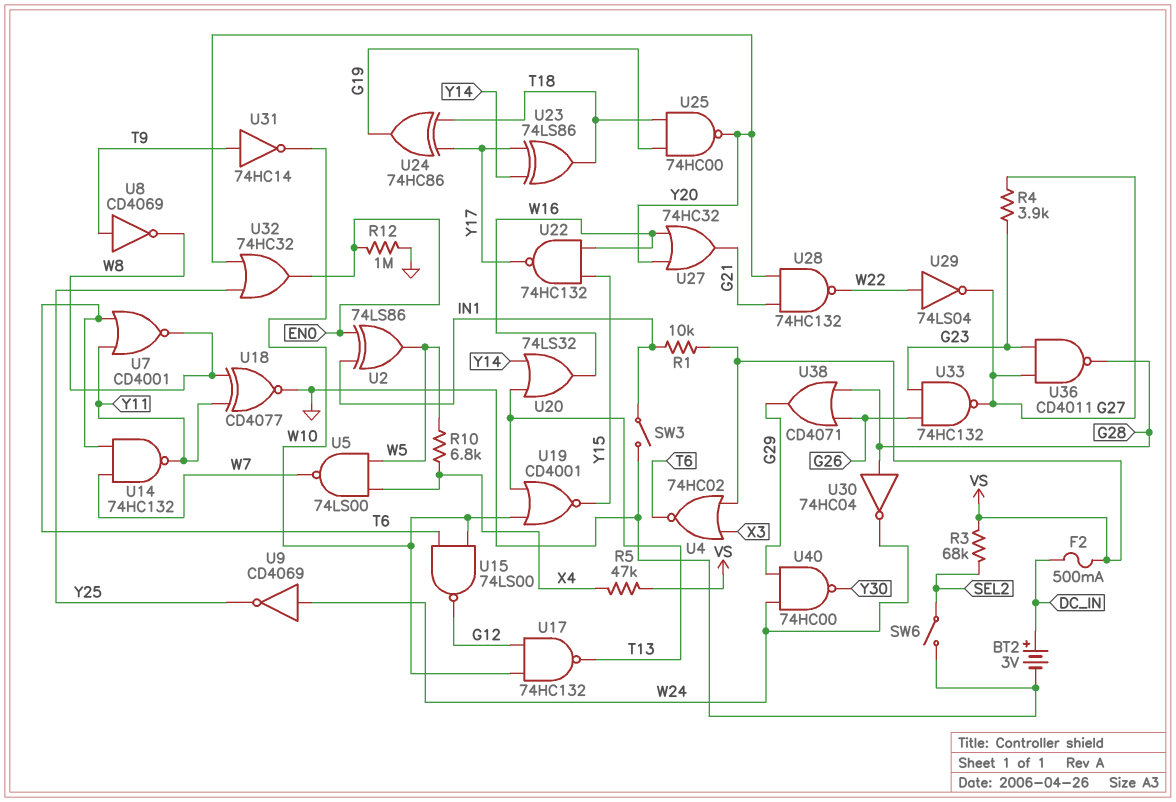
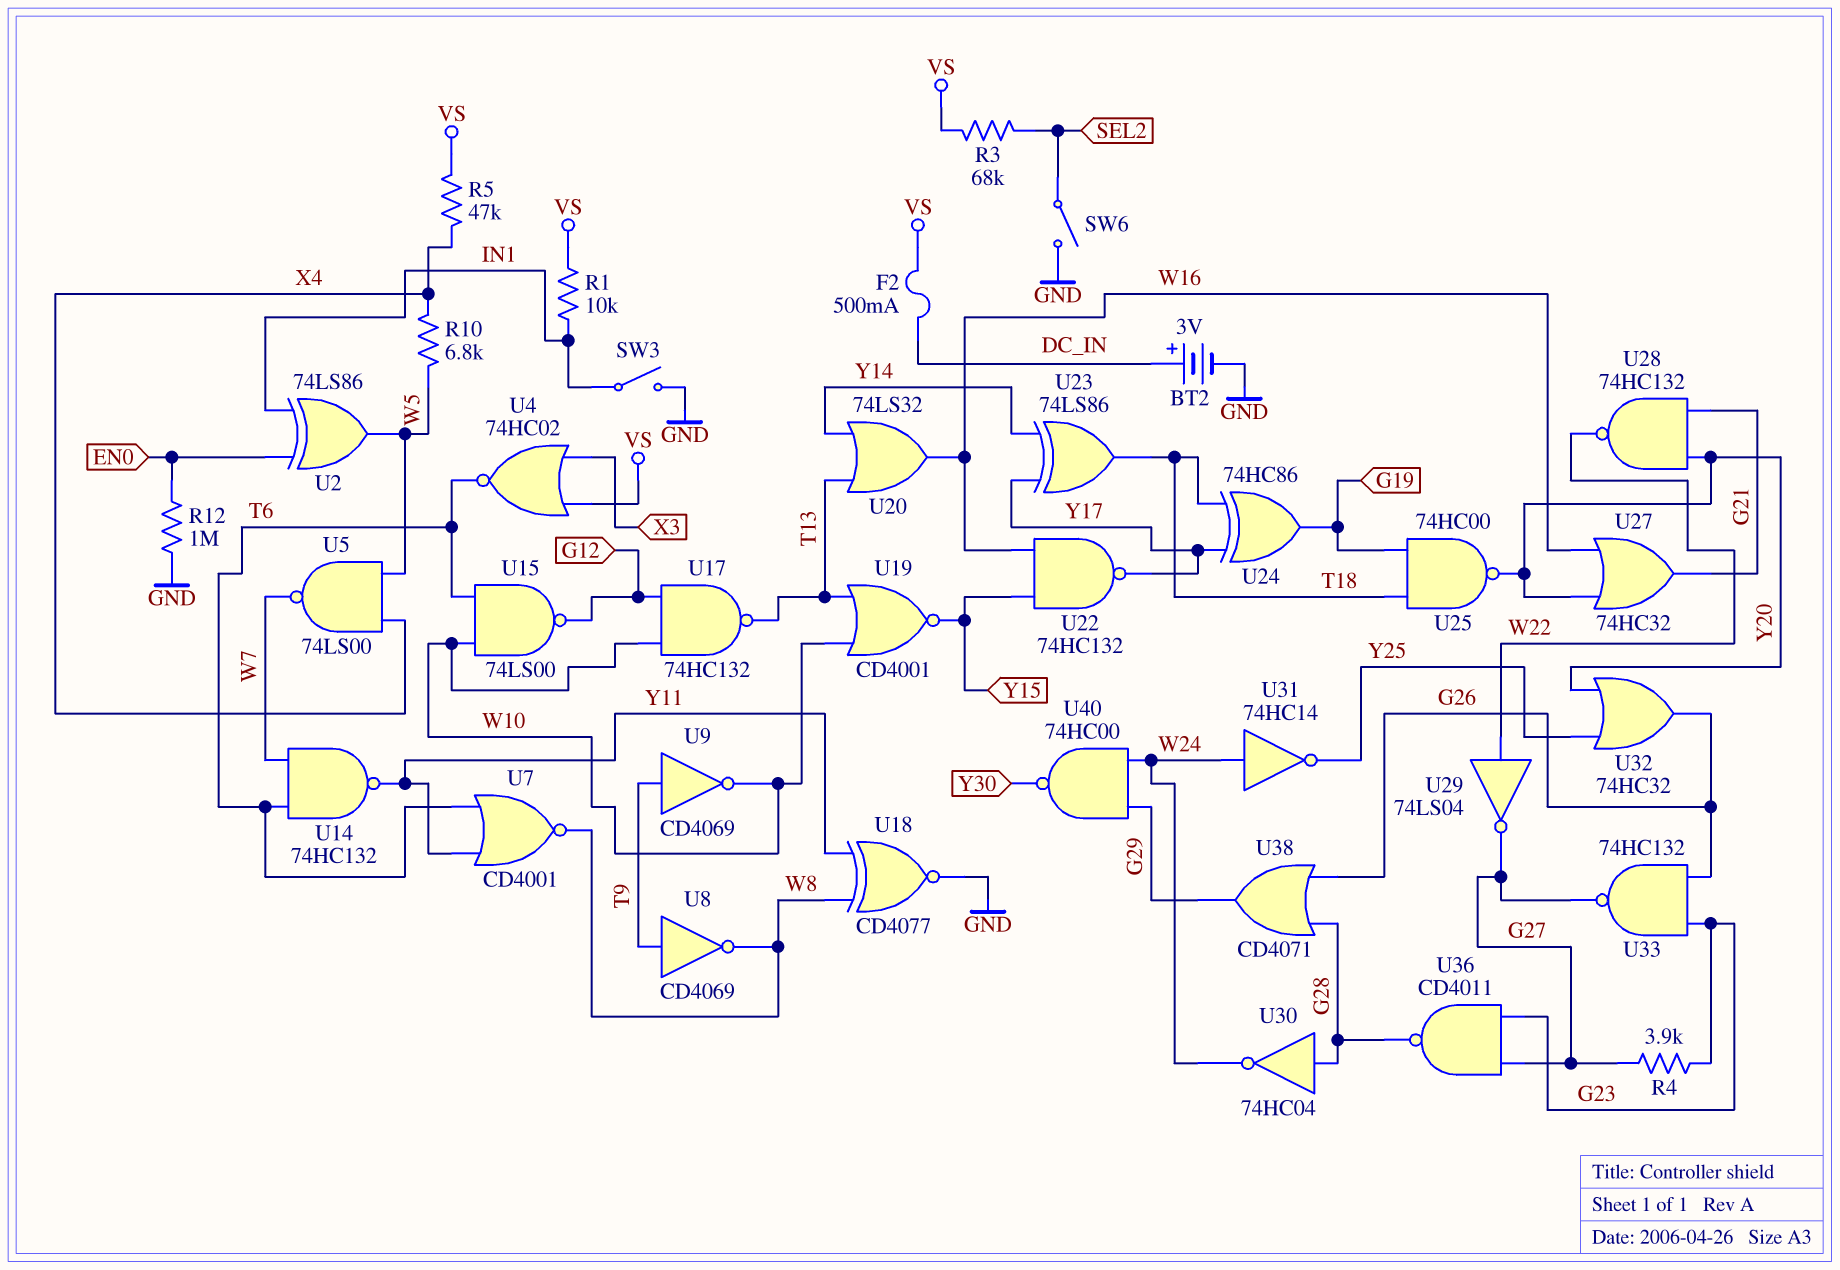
U9: NOT CD4069 (in W24, out Y25) -> NOT CD4069 (in T9, out W10)
U31: NOT 74HC14 (in T9, out W10) -> NOT 74HC14 (in W24, out Y25)
U32: OR 74HC32 (in Y20, in Y25, out EN0) -> OR 74HC32 (in Y20, in Y25, out G26)

